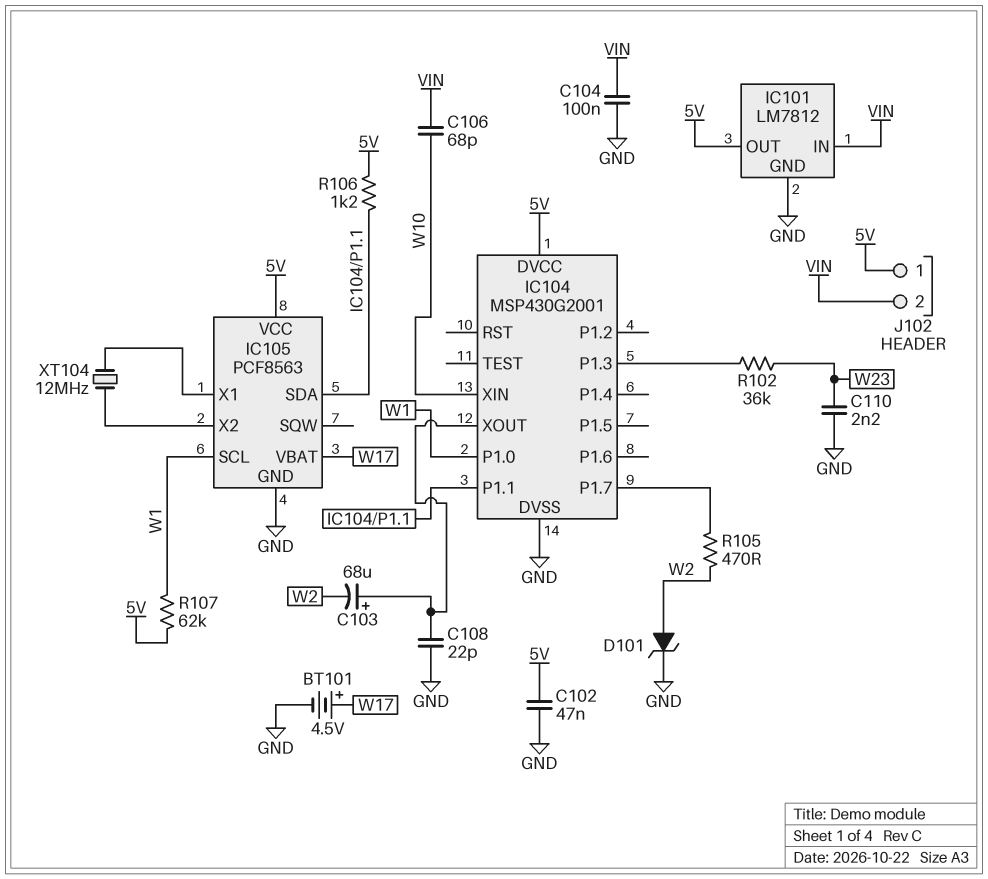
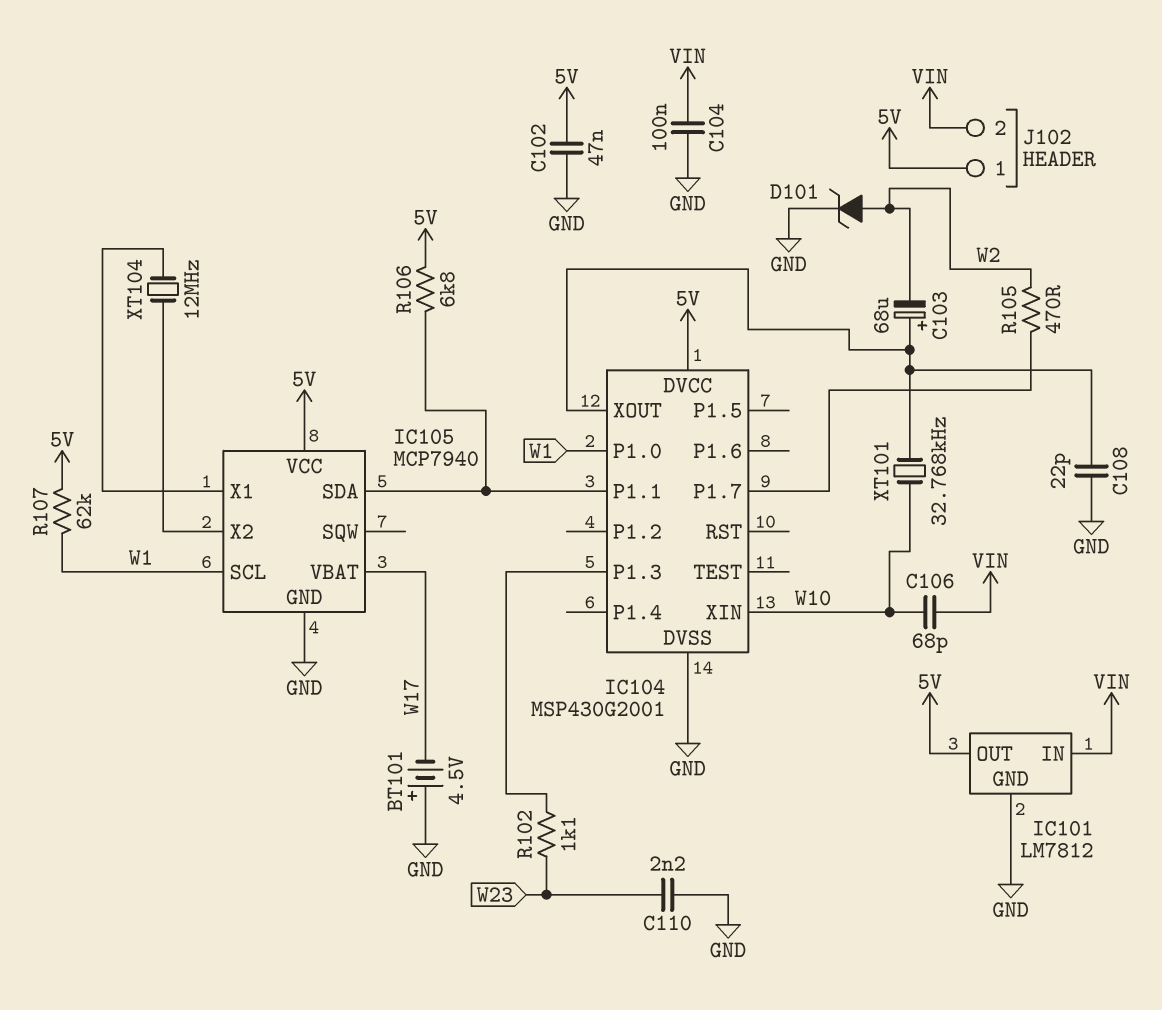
BT101: 4.5V (plus W17, minus GND) -> 4.5V (plus GND, minus W17)
IC105: PCF8563 -> MCP7940
R102: 36k (IC104/P1.3, W23) -> 1.1k (IC104/P1.3, W23)
R106: 1.2k (5V, IC104/P1.1) -> 6.8k (5V, IC104/P1.1)
XT101: none -> 32.768kHz (IC104/XOUT, W10)

